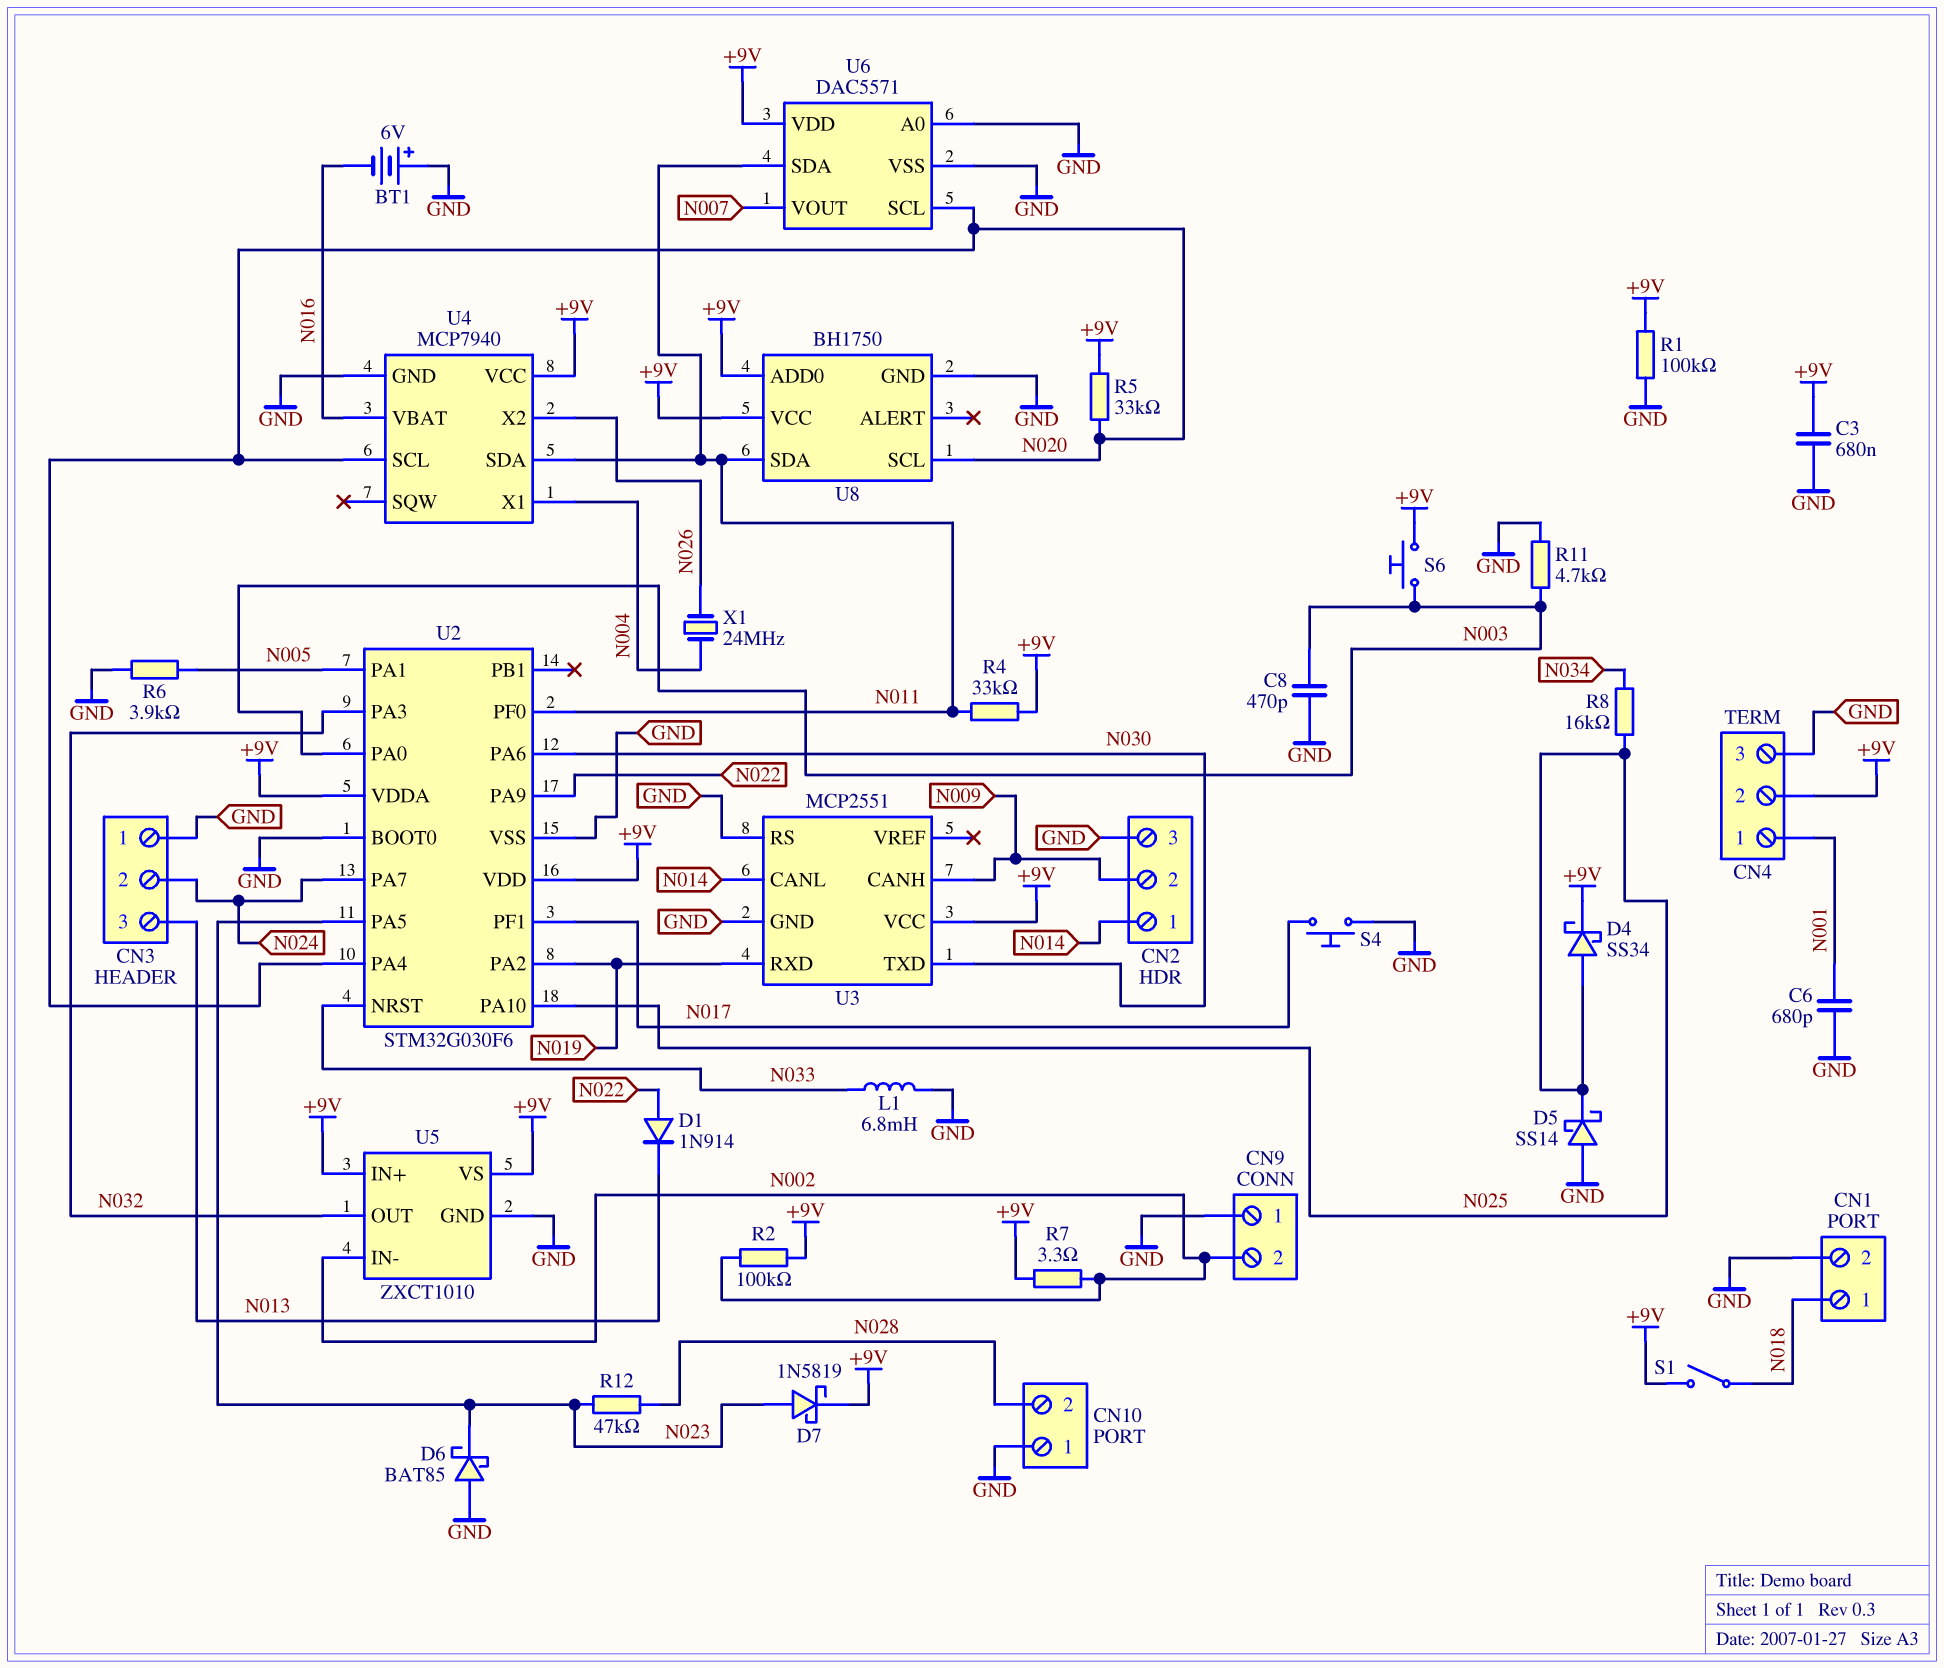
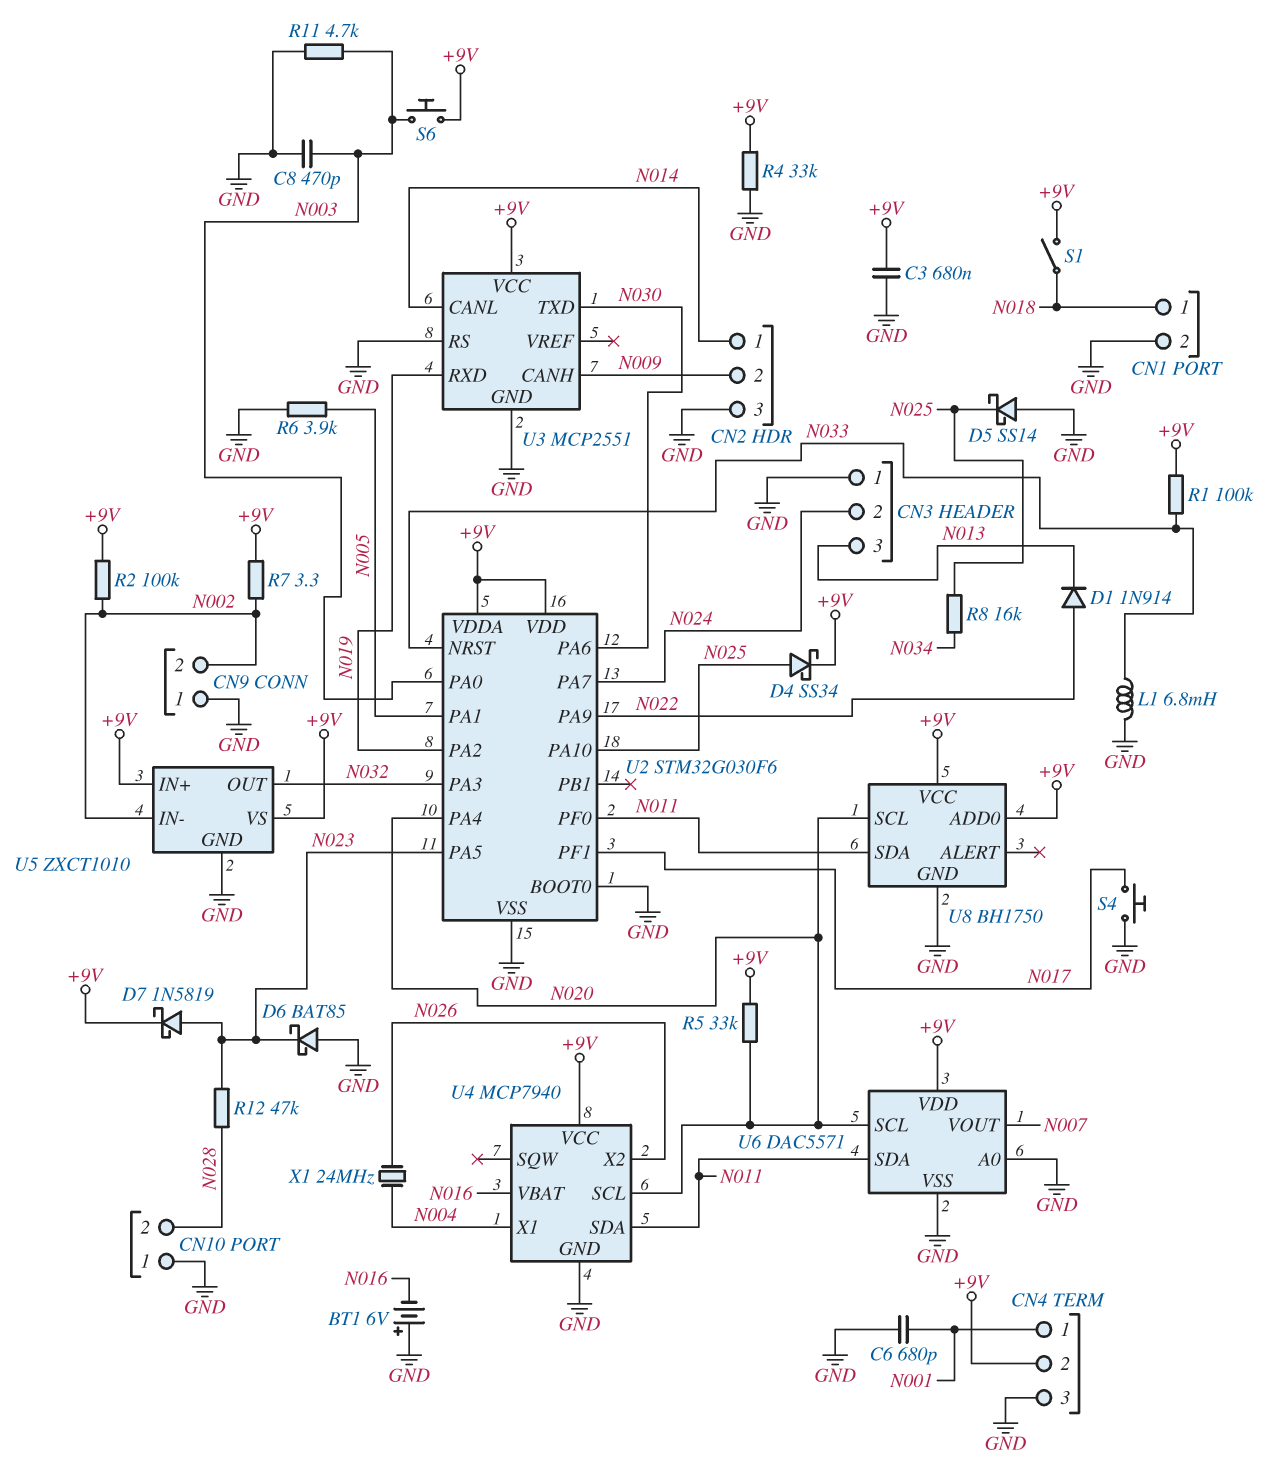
R1: 100k (+9V, GND) -> 100k (+9V, N033)
R4: 33k (+9V, N011) -> 33k (+9V, GND)

